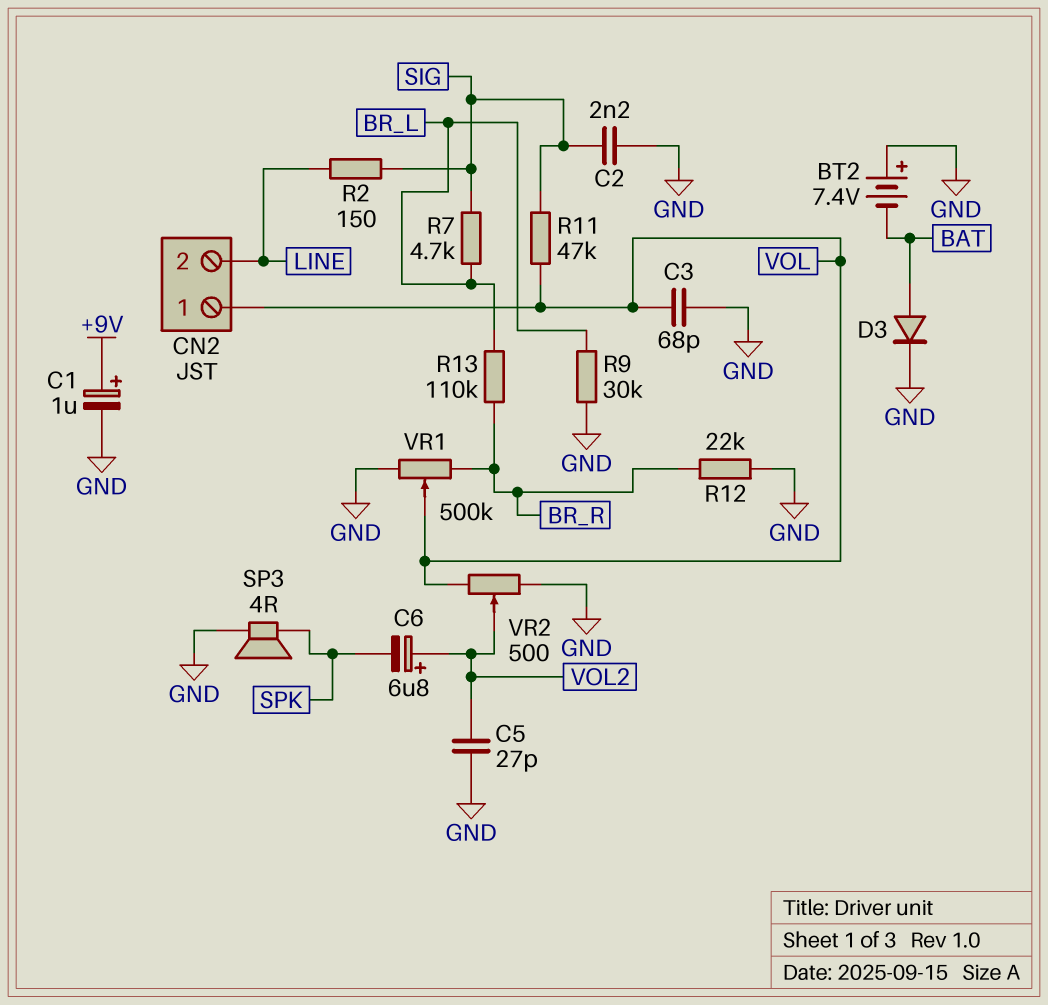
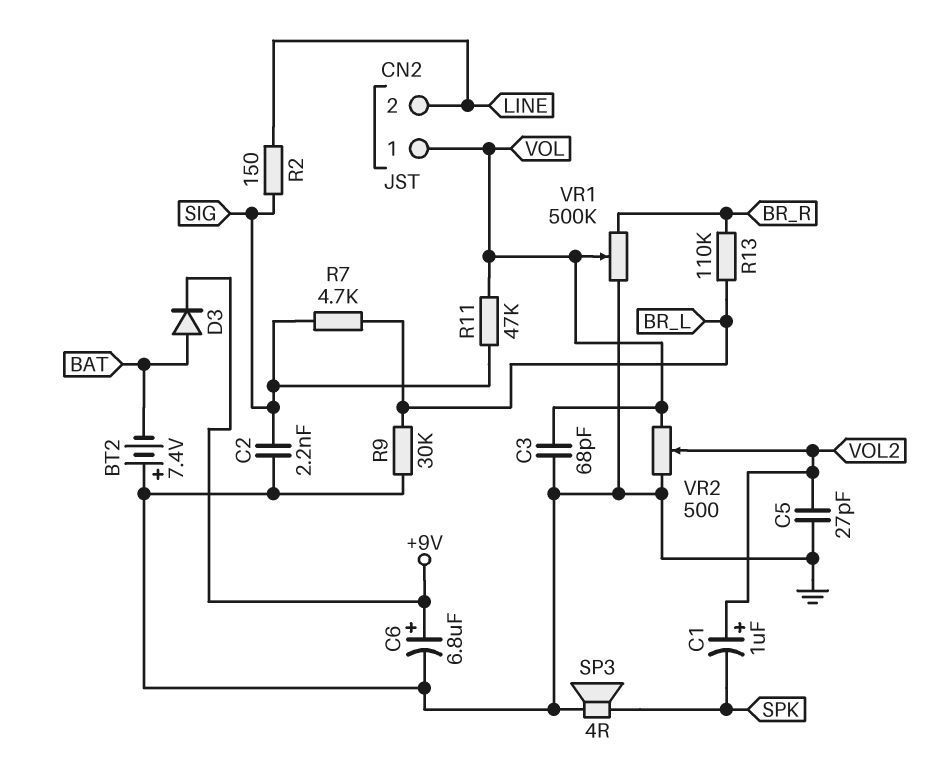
C1: 1uF (plus +9V, minus GND) -> 1uF (plus VOL2, minus SPK)
C6: 6.8uF (plus VOL2, minus SPK) -> 6.8uF (plus +9V, minus GND)
D3: diode (A BAT, K GND) -> diode (A BAT, K +9V)
R12: 22k (BR_R, GND) -> none

